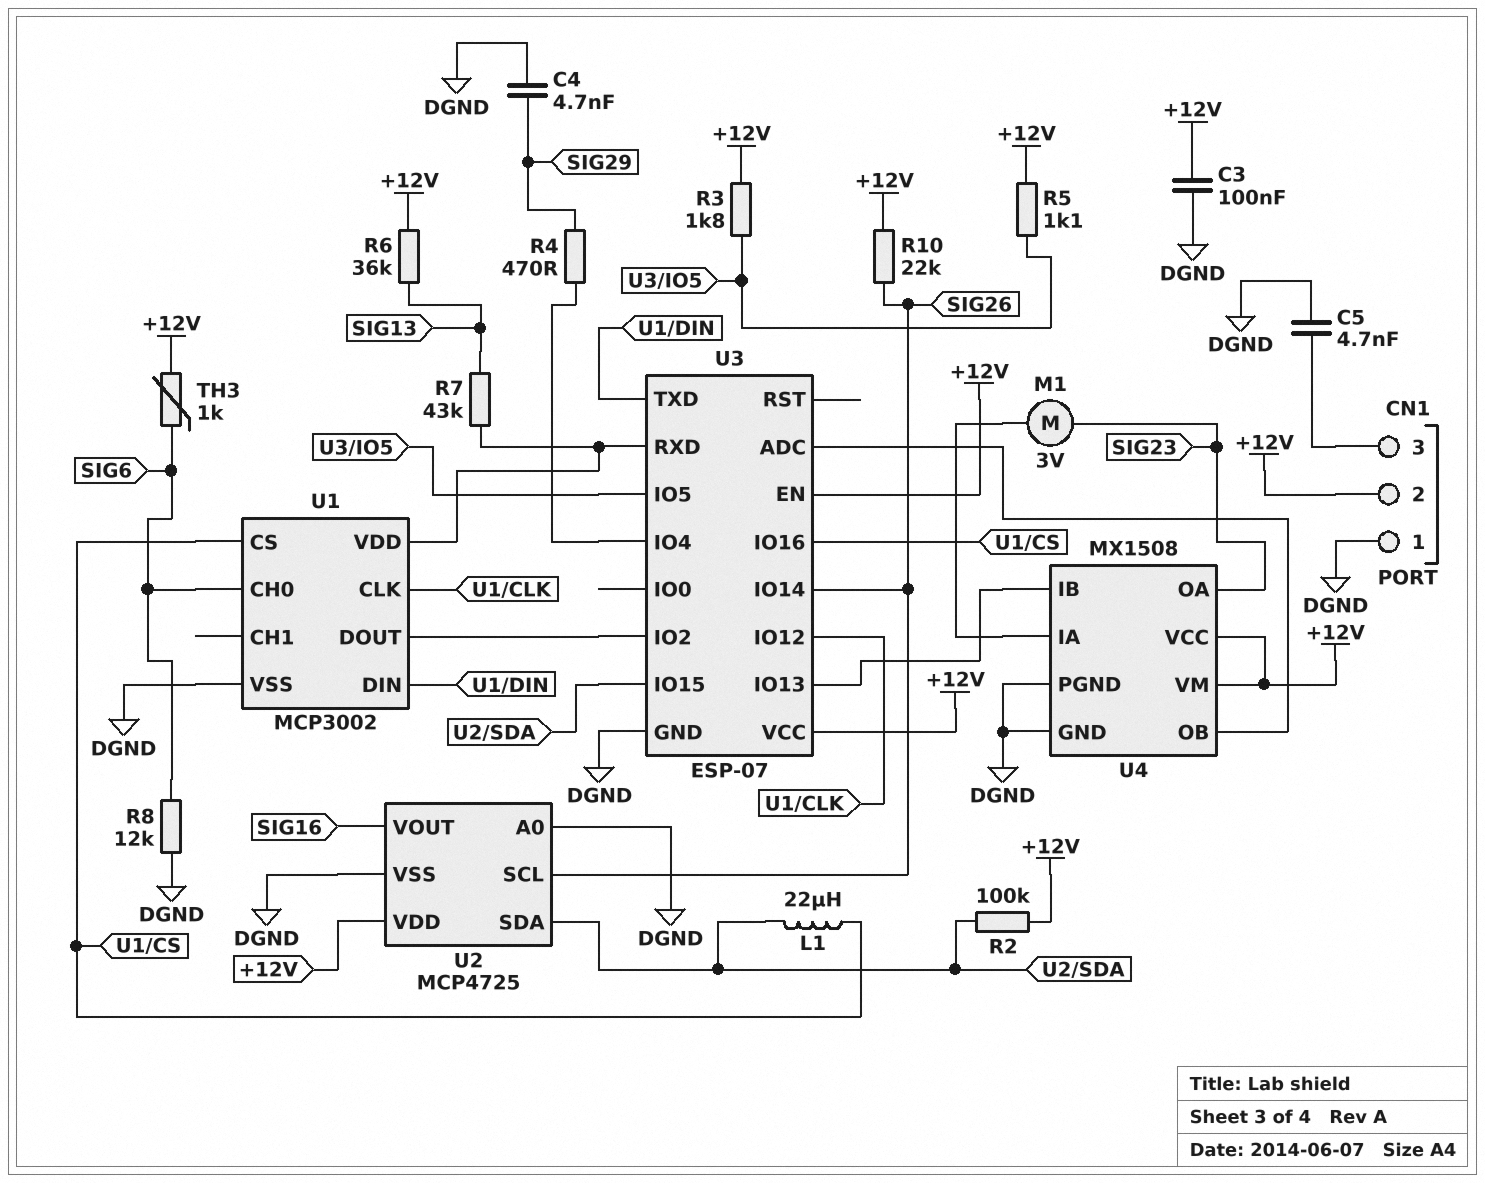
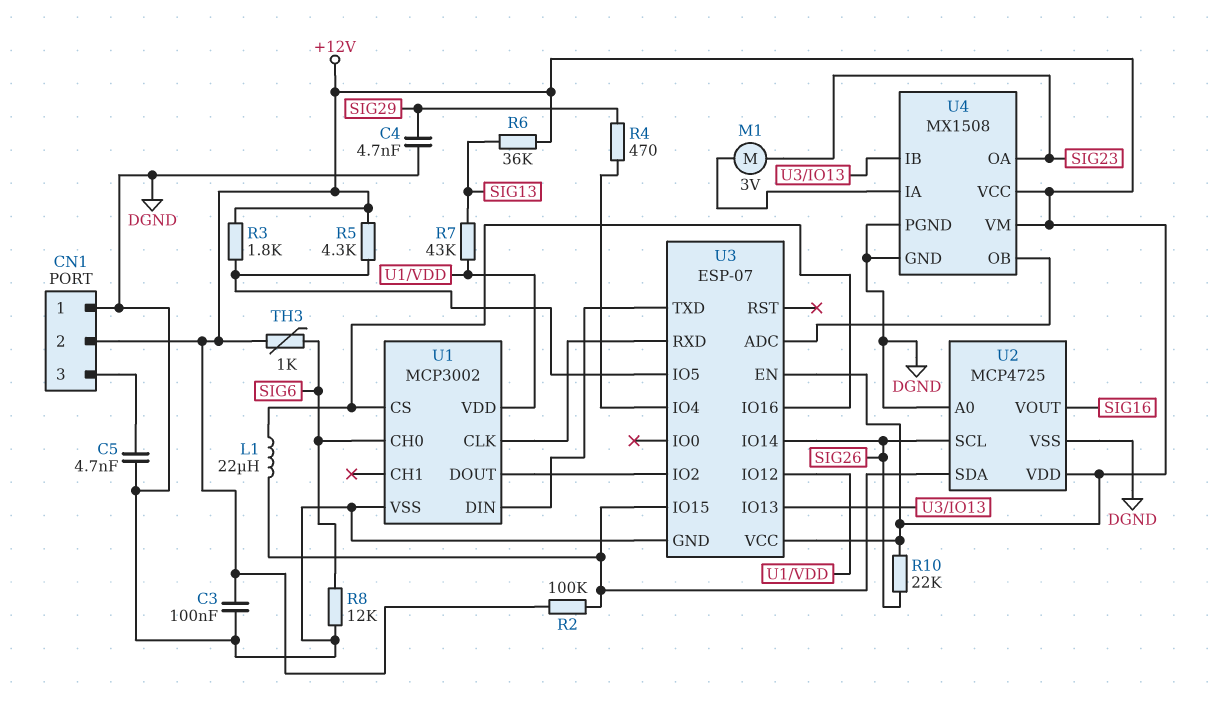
R5: 1.1k (+12V, U3/IO5) -> 4.3k (+12V, U3/IO5)
U3 pin IO12: U1/CLK -> U1/VDD
U3 pin RXD: U1/VDD -> U1/CLK

